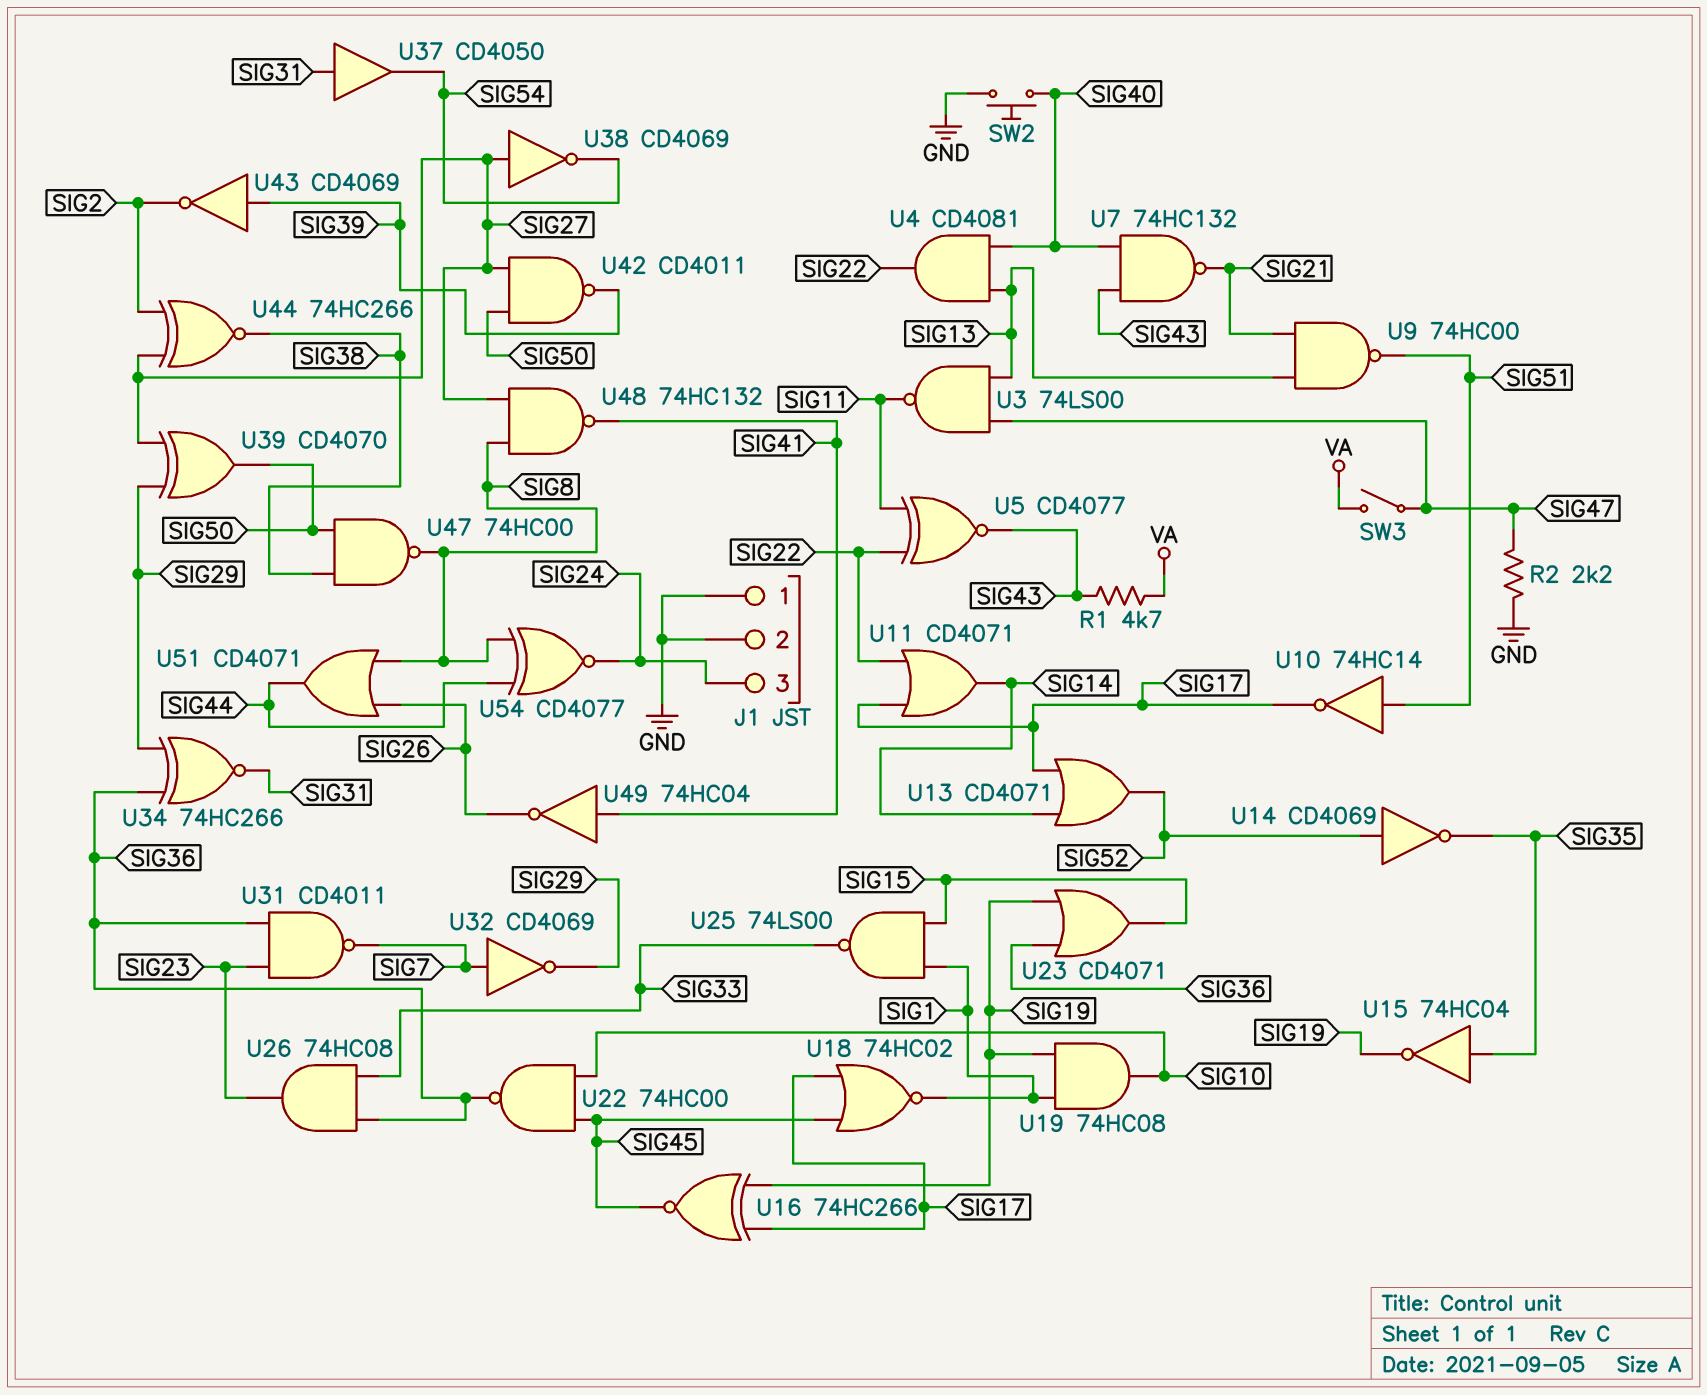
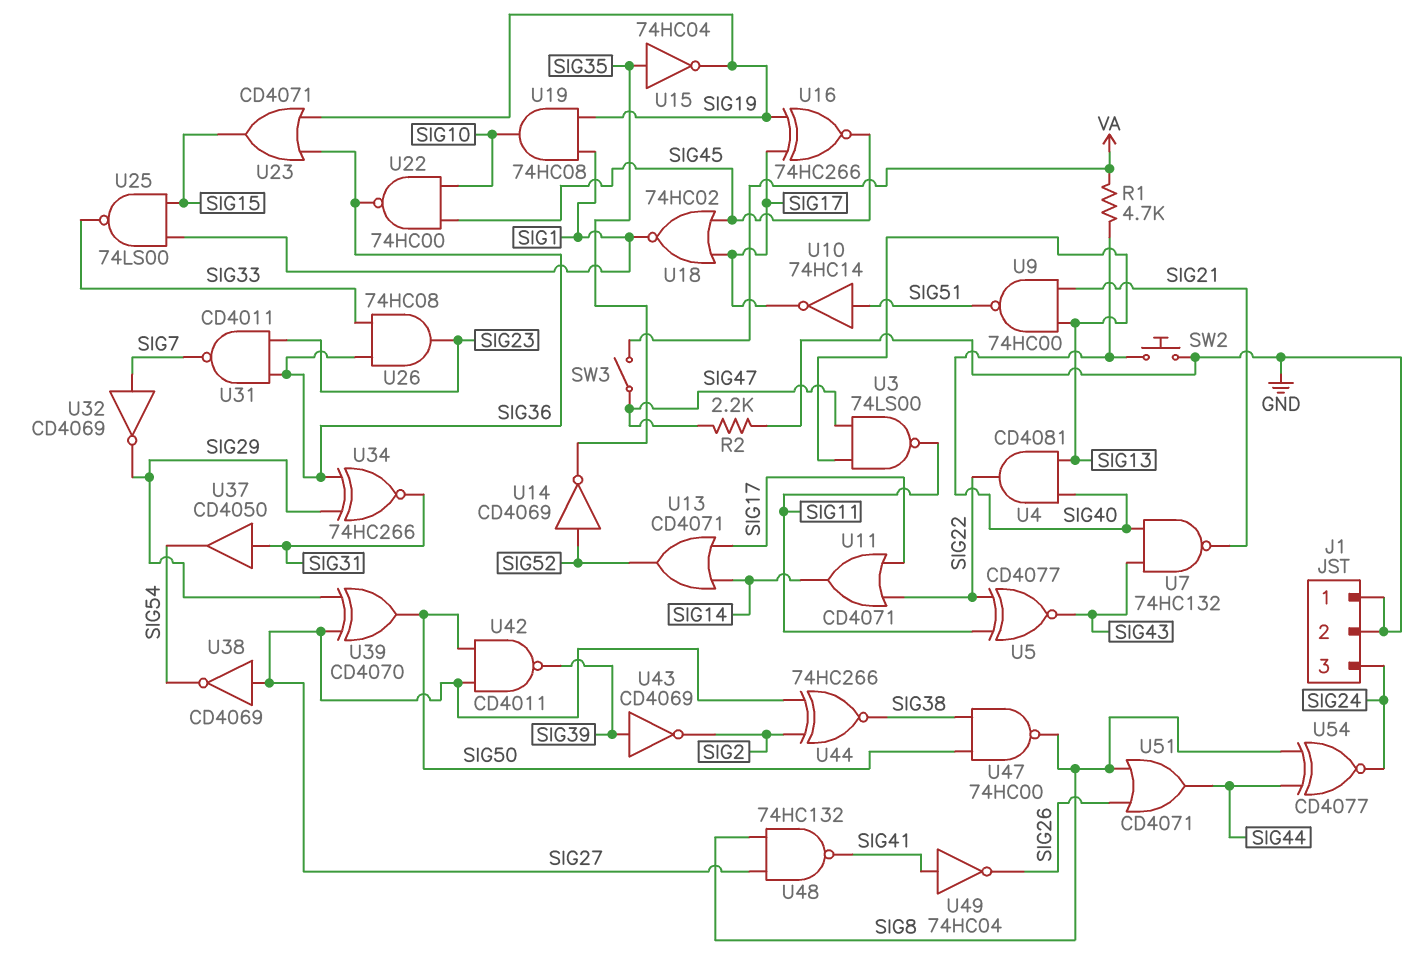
R1: 4.7k (SIG43, VA) -> 4.7k (SIG40, VA)

